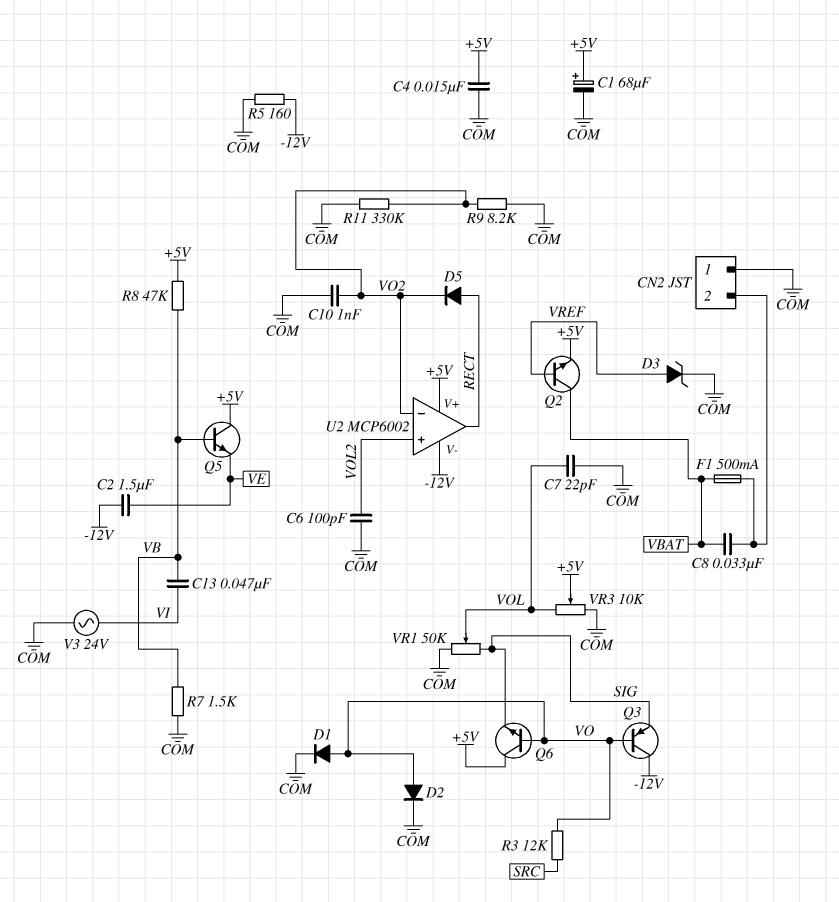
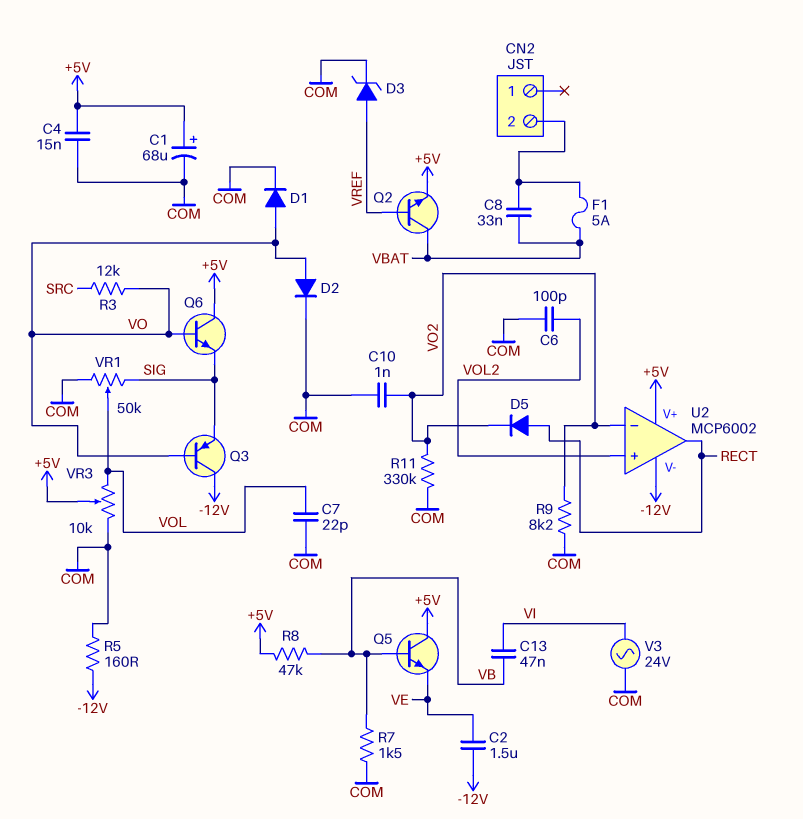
CN2 pin 1: COM -> none
F1: 500mA (CN2/2, VBAT) -> 5A (CN2/2, VBAT)

